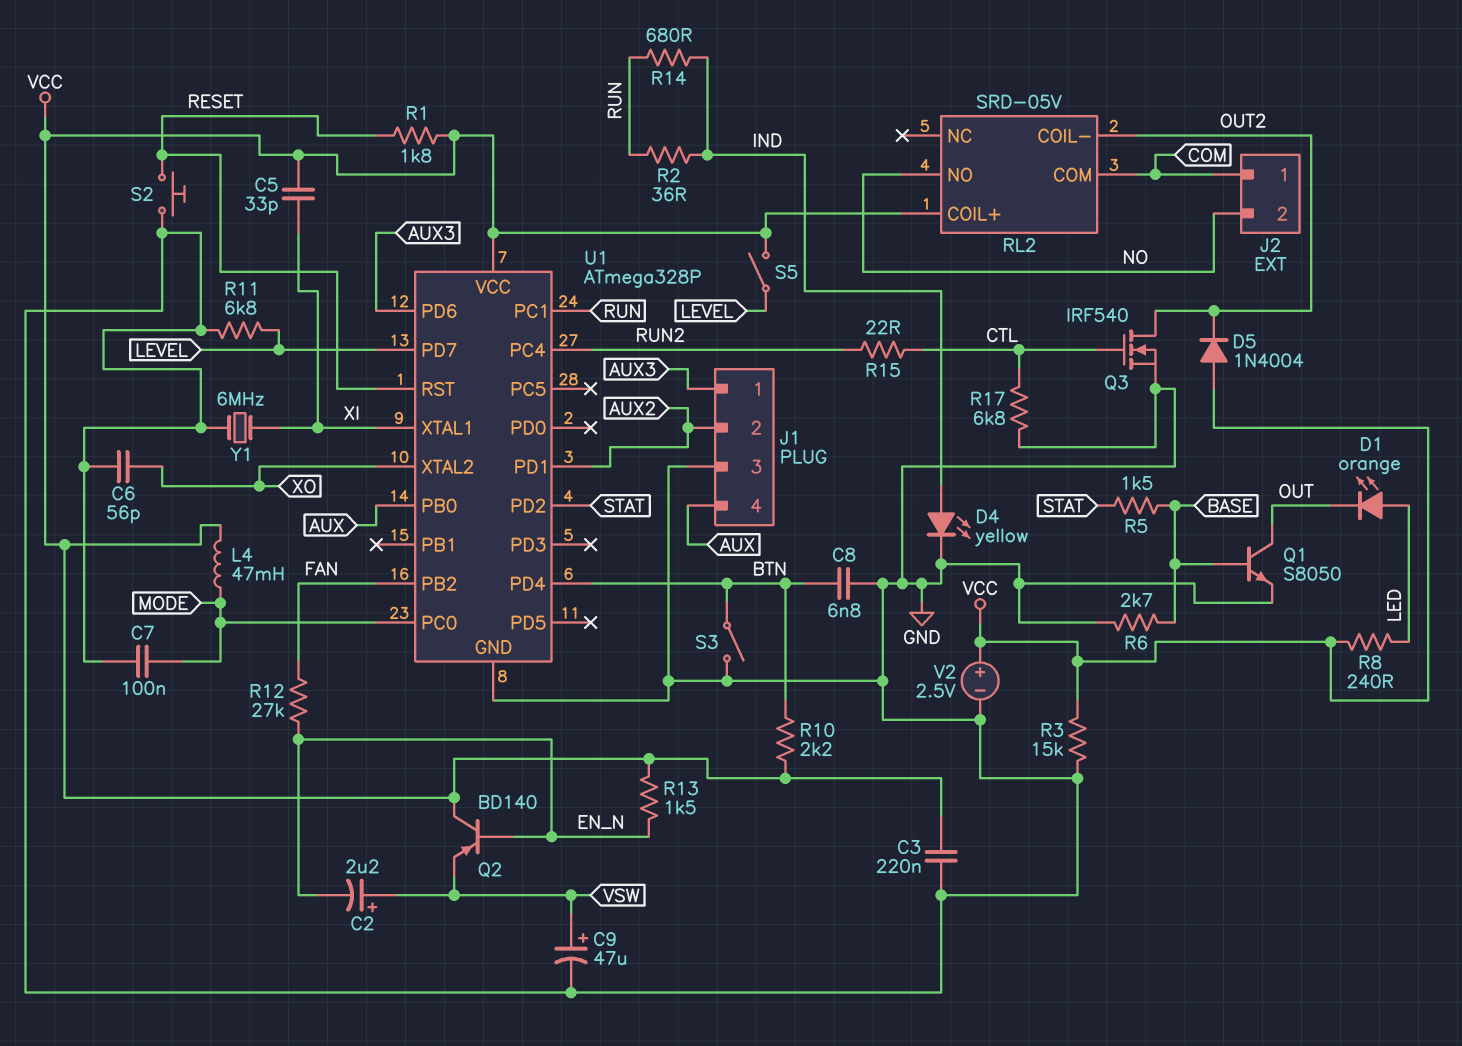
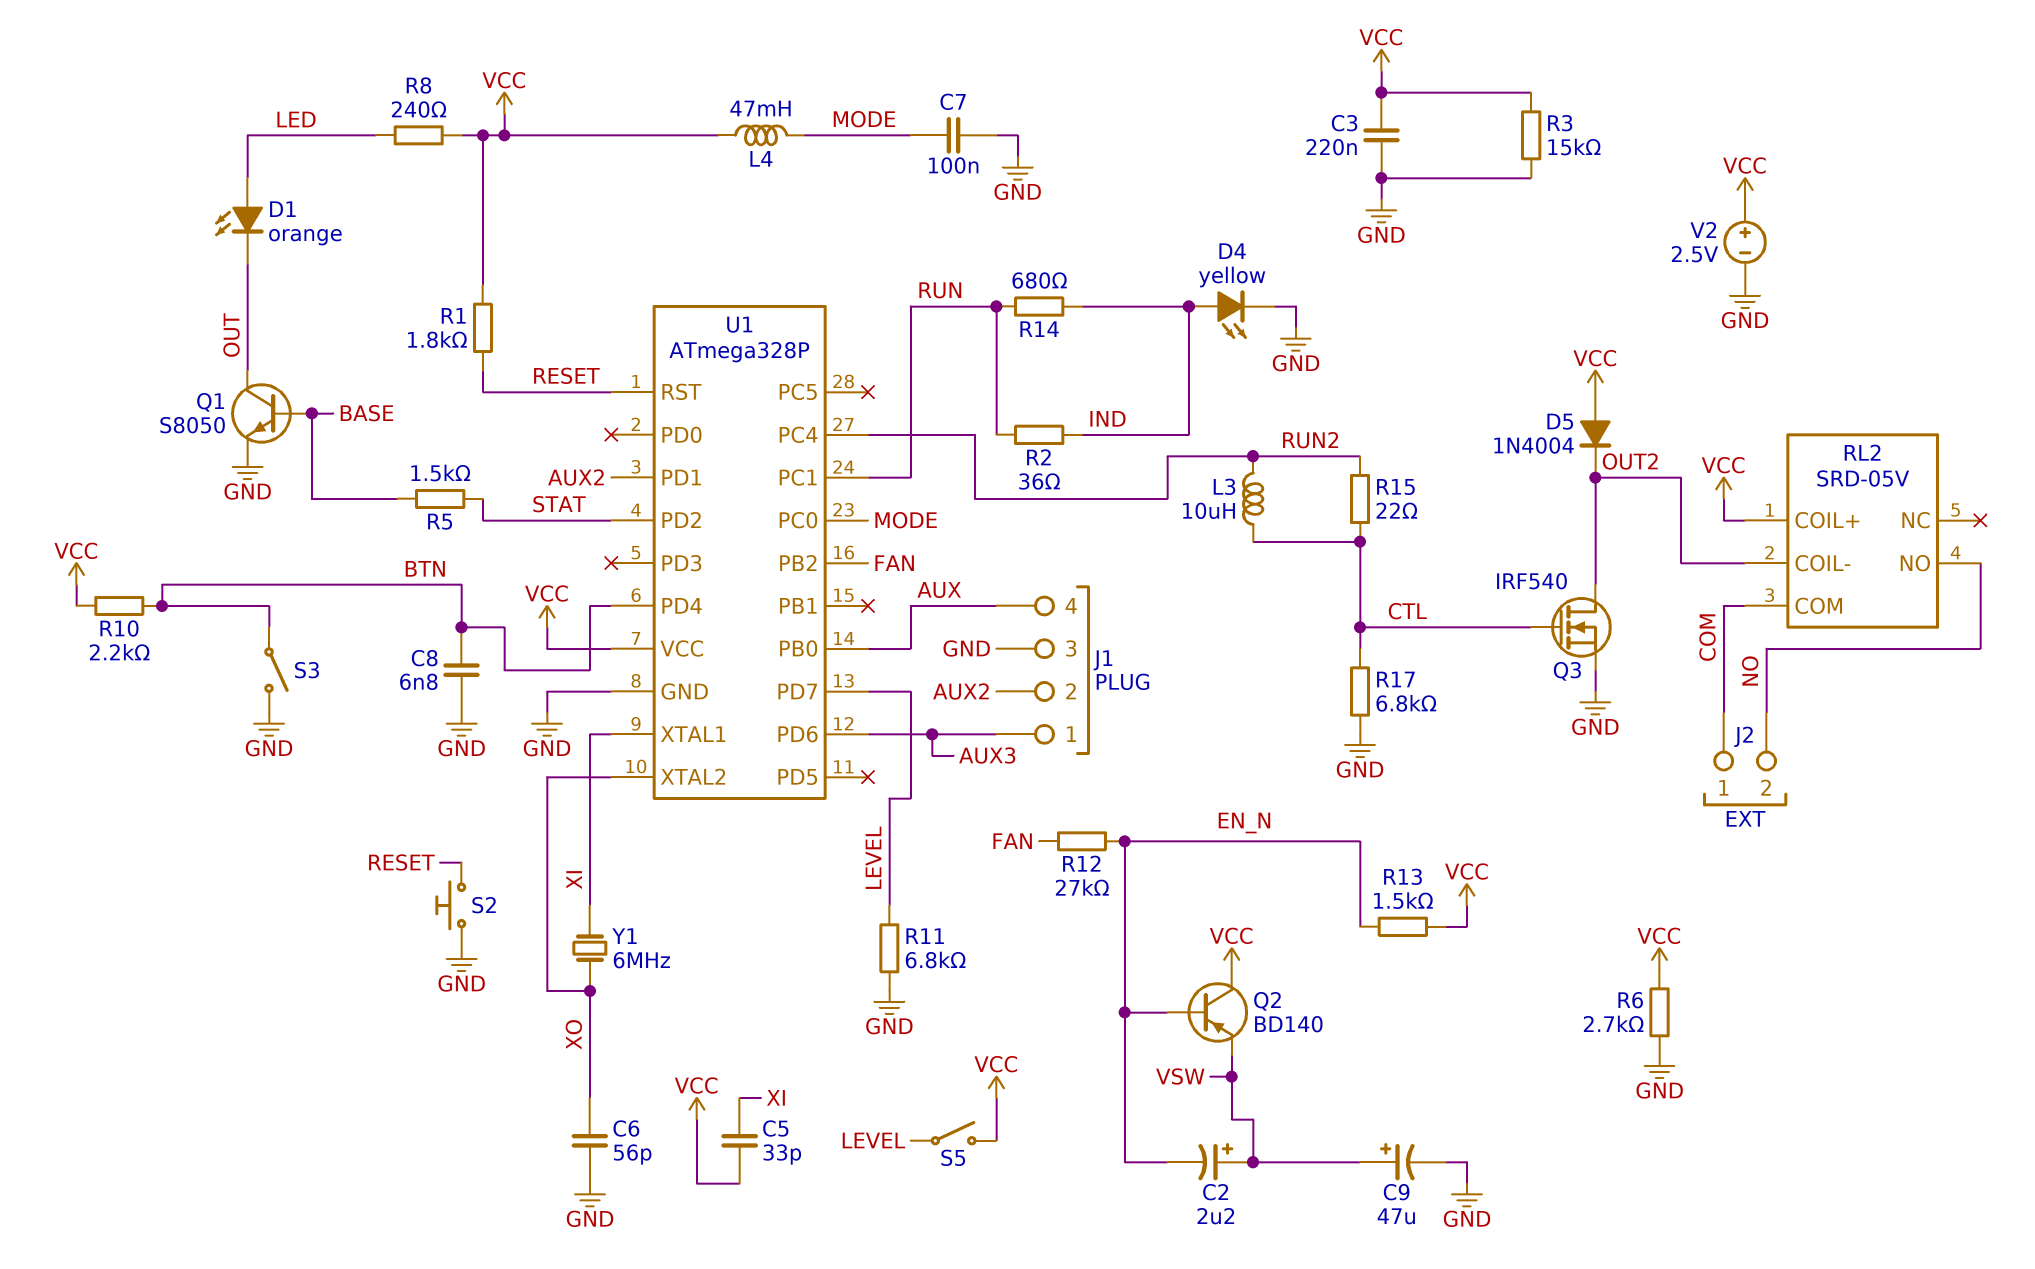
L3: none -> 10uH (CTL, RUN2)
R6: 2.7k (BASE, GND) -> 2.7k (GND, VCC)
Y1: 6MHz (GND, XI) -> 6MHz (XI, XO)

